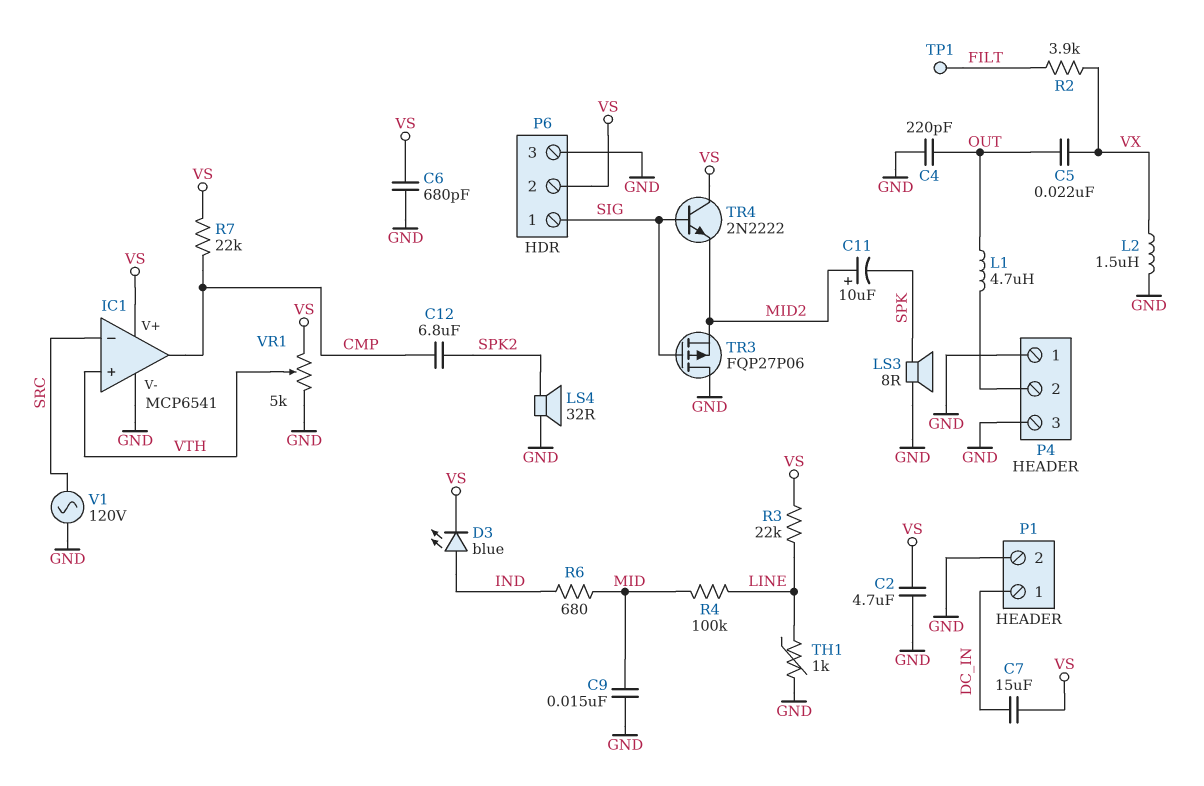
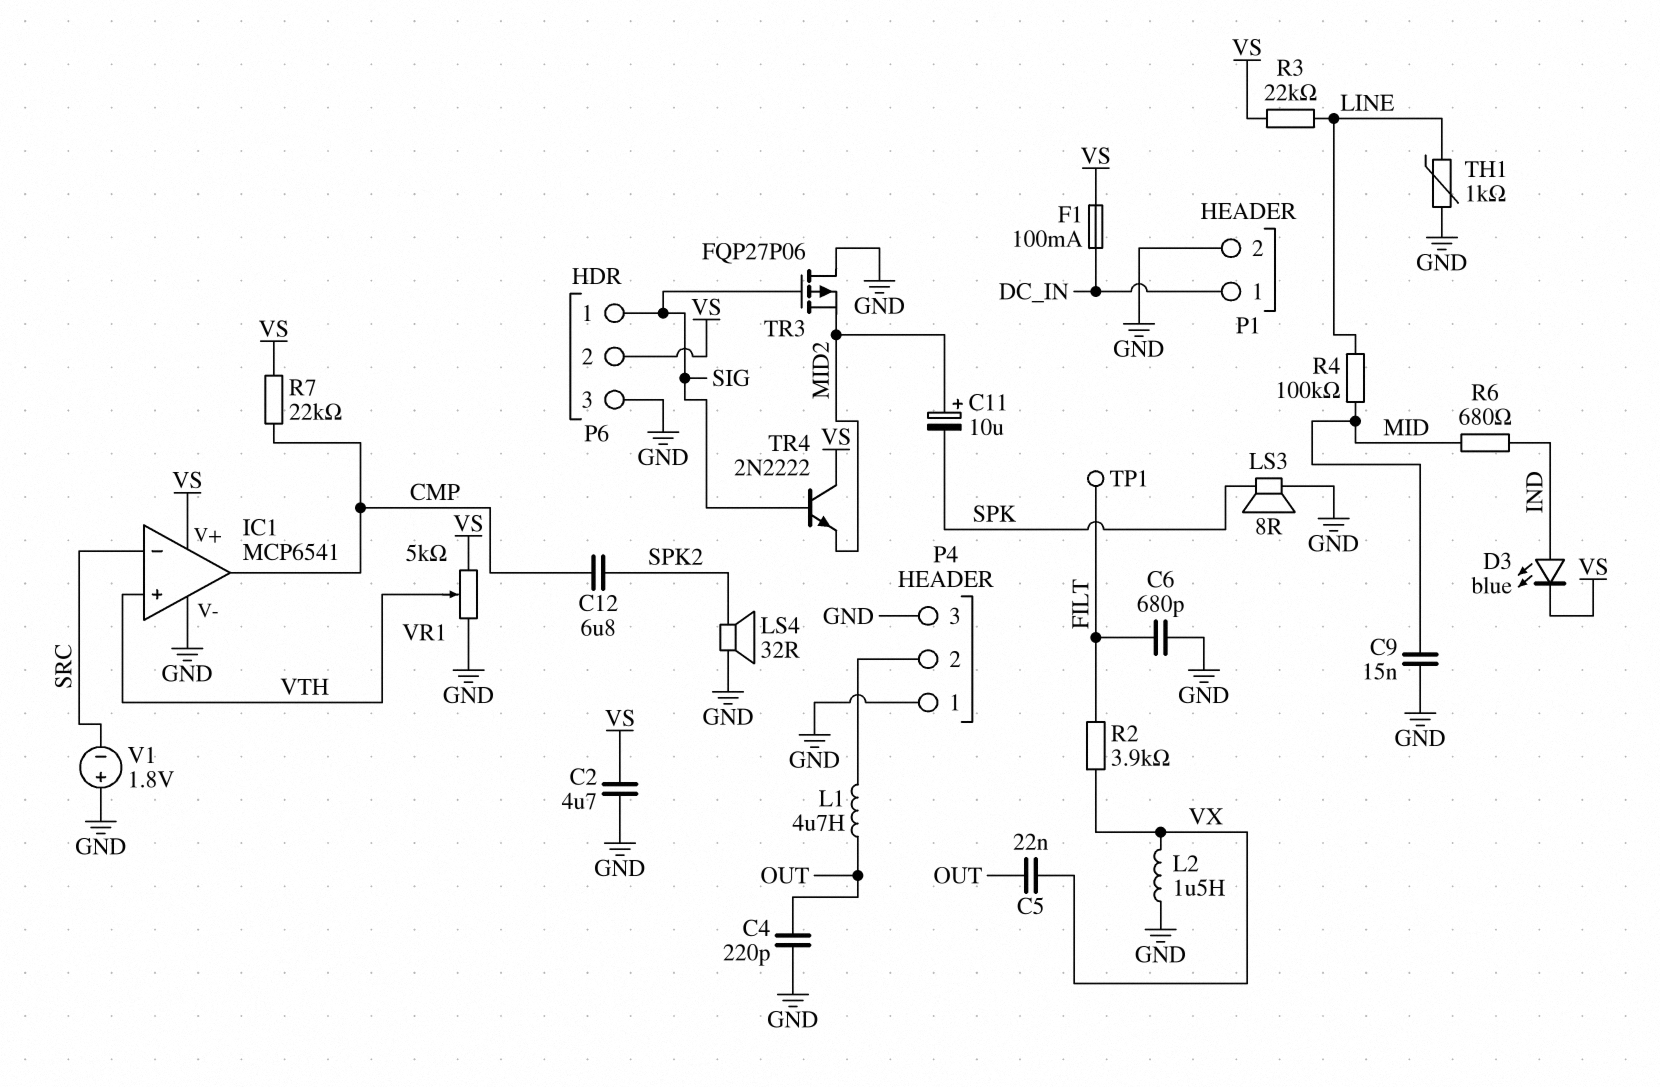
C6: 680pF (GND, VS) -> 680pF (FILT, GND)
C7: 15uF (DC_IN, VS) -> none
F1: none -> 100mA (DC_IN, VS)
V1: AC 120V (GND, SRC) -> 1.8V (plus GND, minus SRC)

